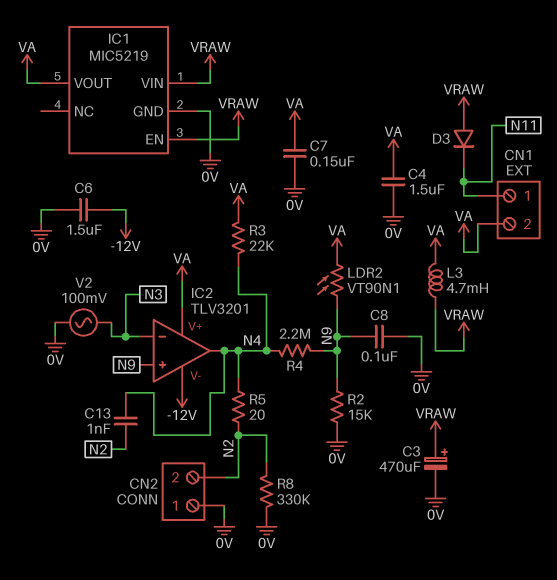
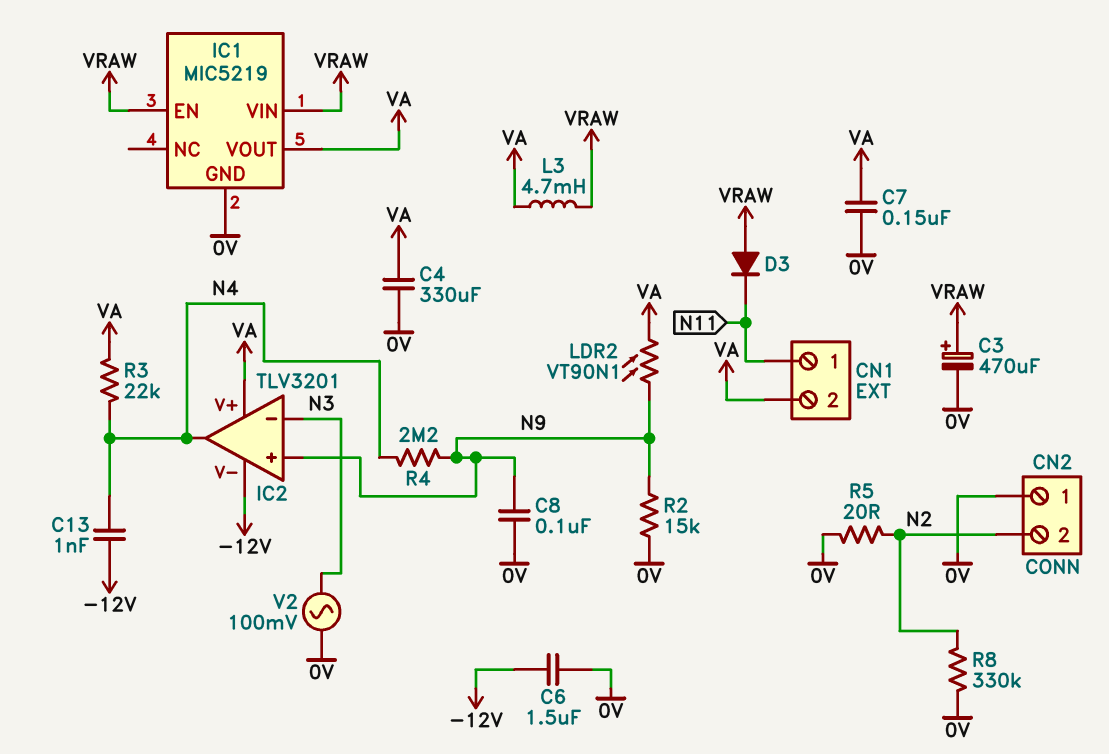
C4: 1.5uF (0V, VA) -> 330uF (0V, VA)
C13: 1nF (N2, N4) -> 1nF (-12V, N4)
R5: 20 (N2, N4) -> 20 (0V, N2)

